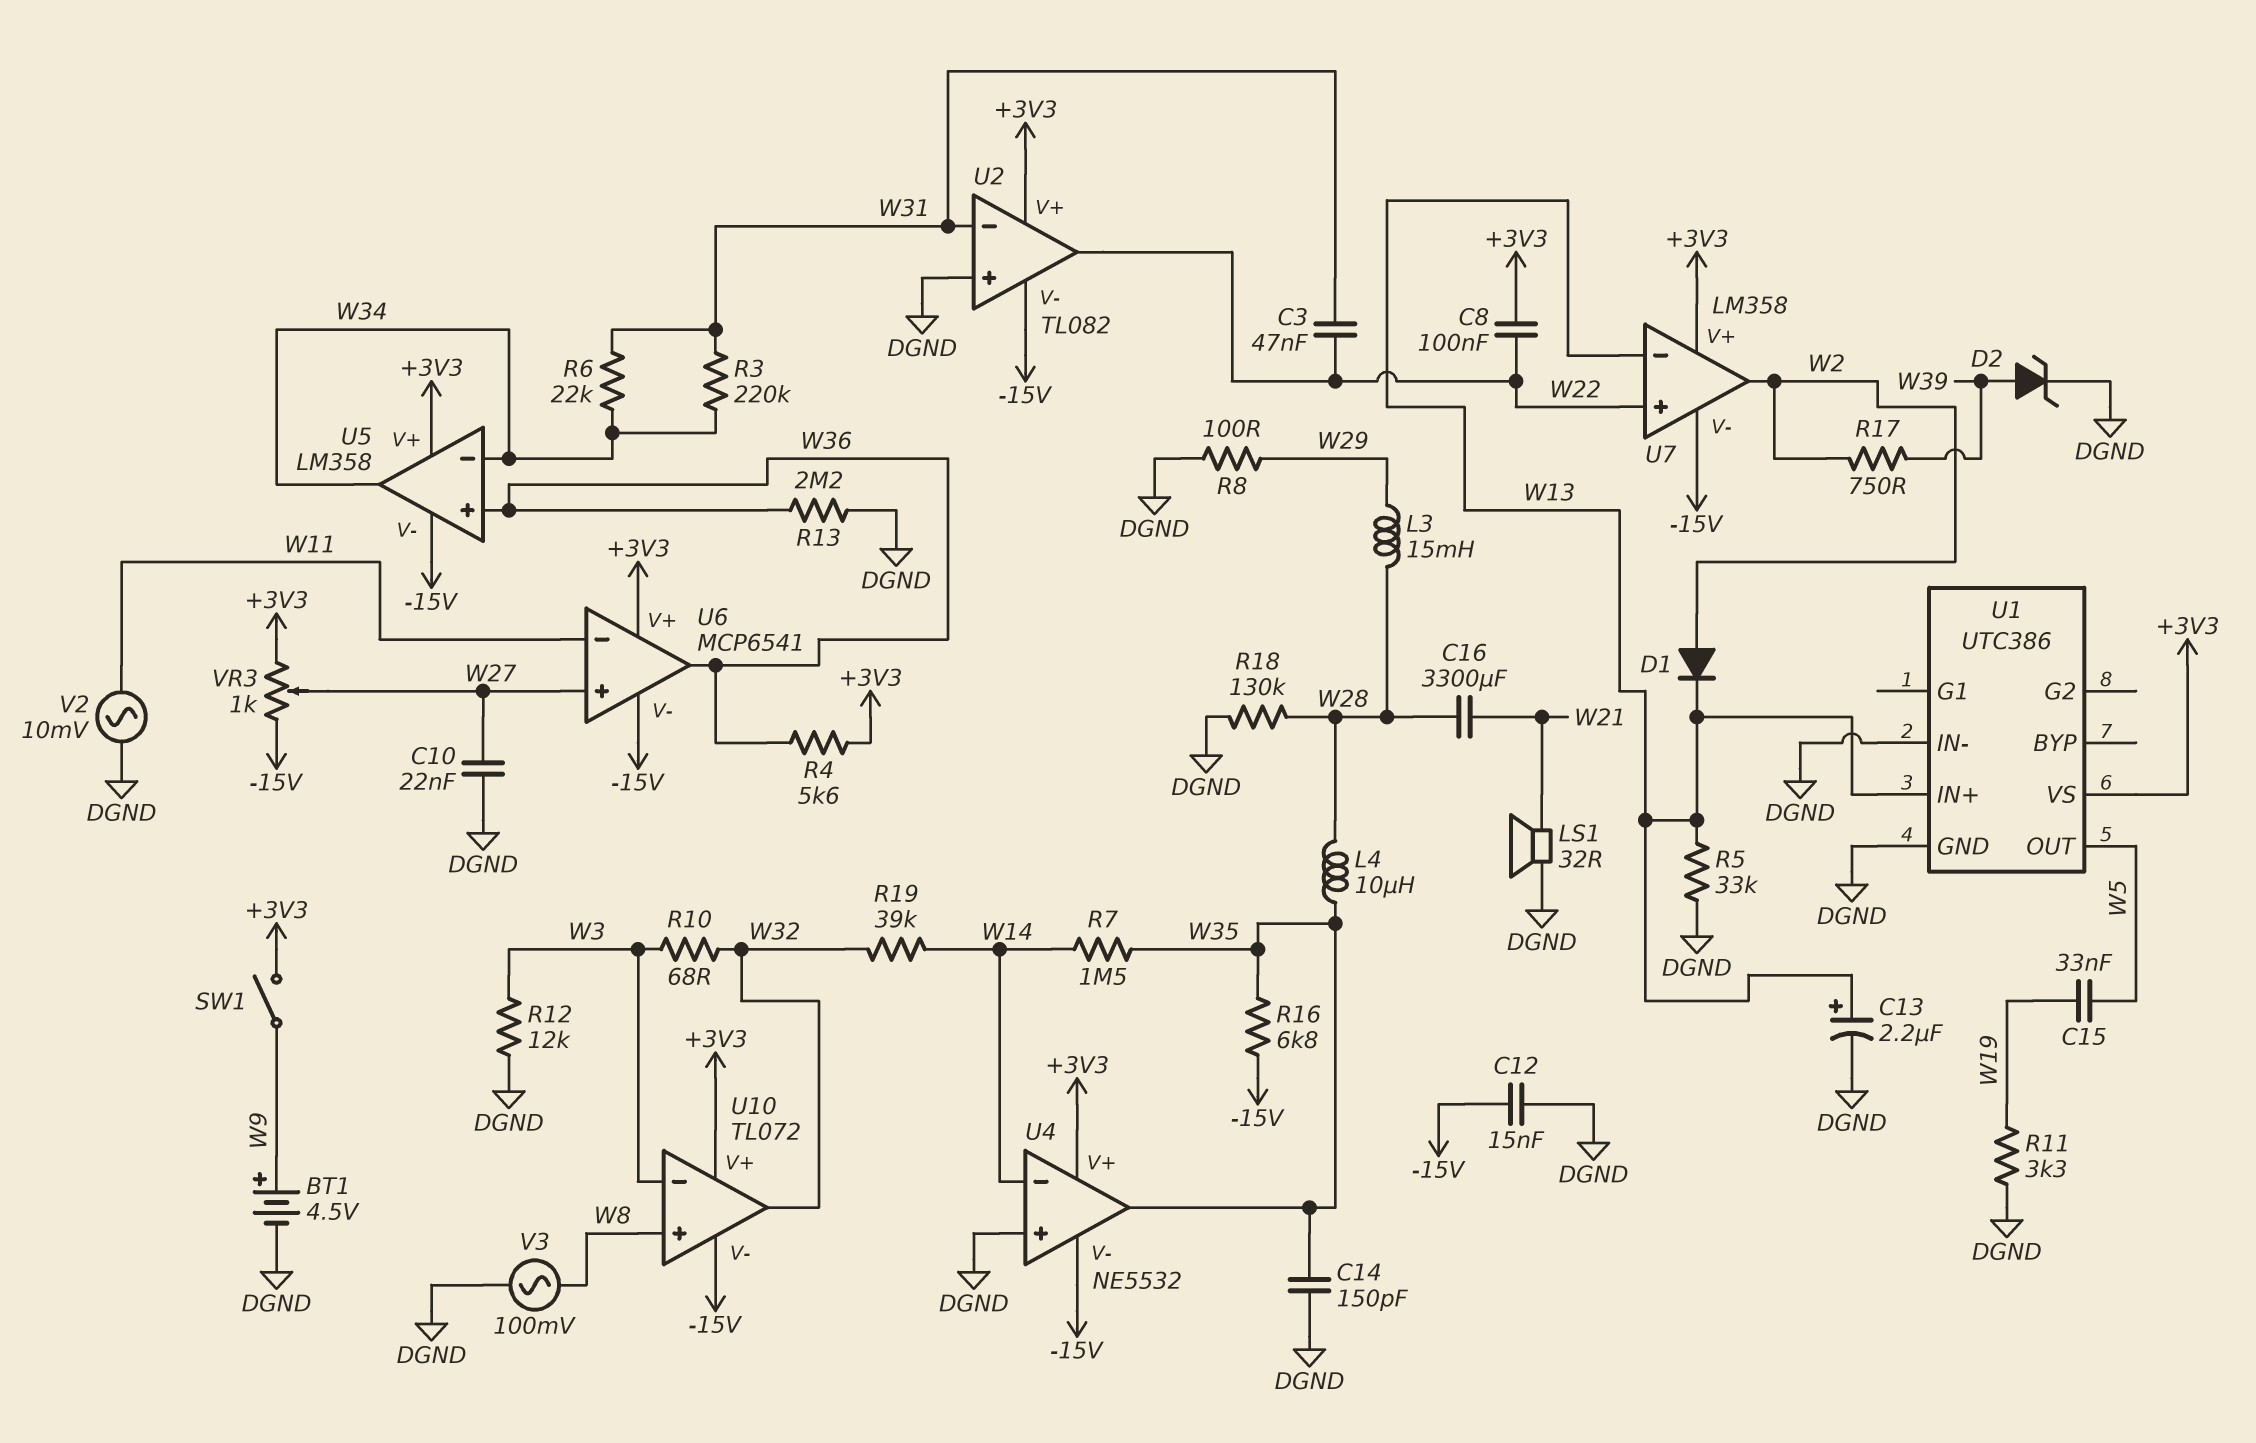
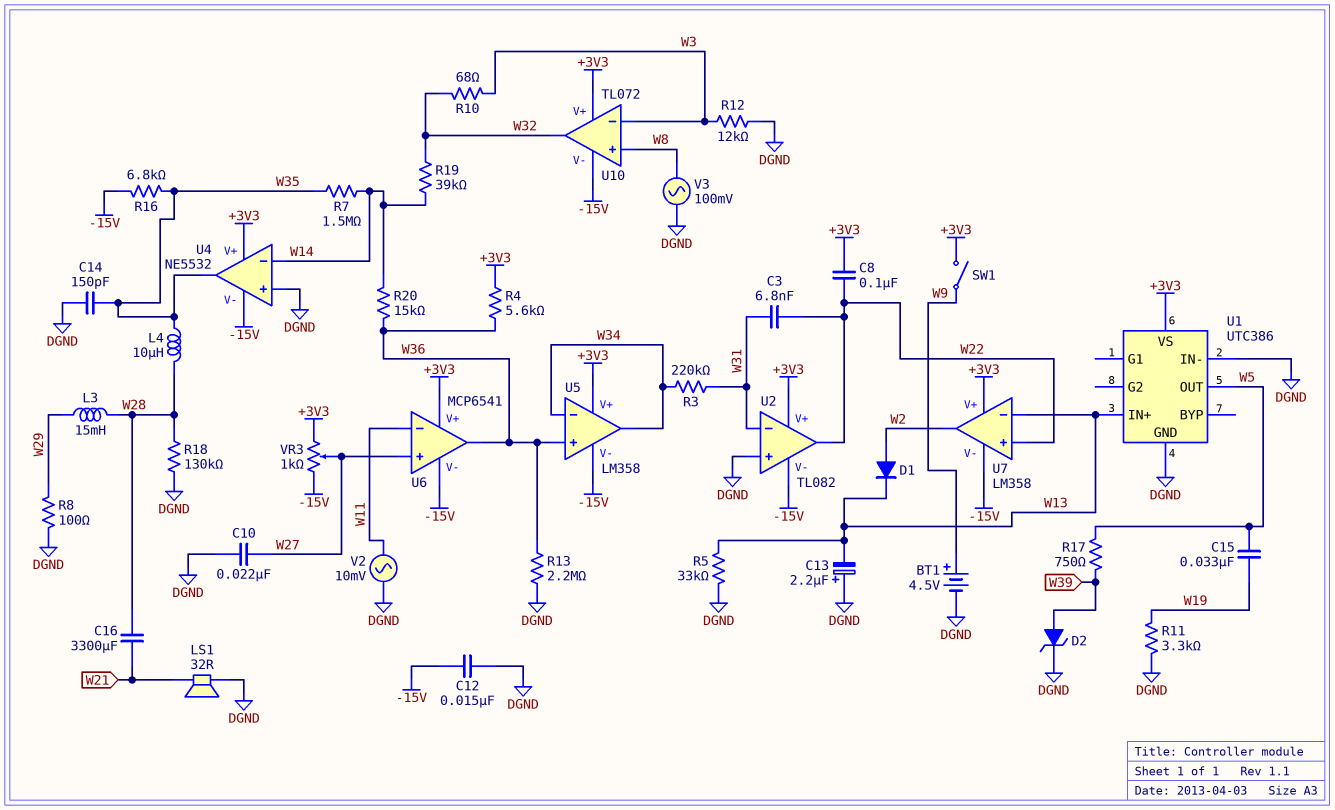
C3: 47nF (W22, W31) -> 6.8nF (W22, W31)
C13: 2.2uF (plus W13, minus DGND) -> 2.2uF (plus DGND, minus W13)
R6: 22k (W31, W34) -> none
R17: 750 (W2, W39) -> 750 (W5, W39)
R20: none -> 15k (W14, W36)

